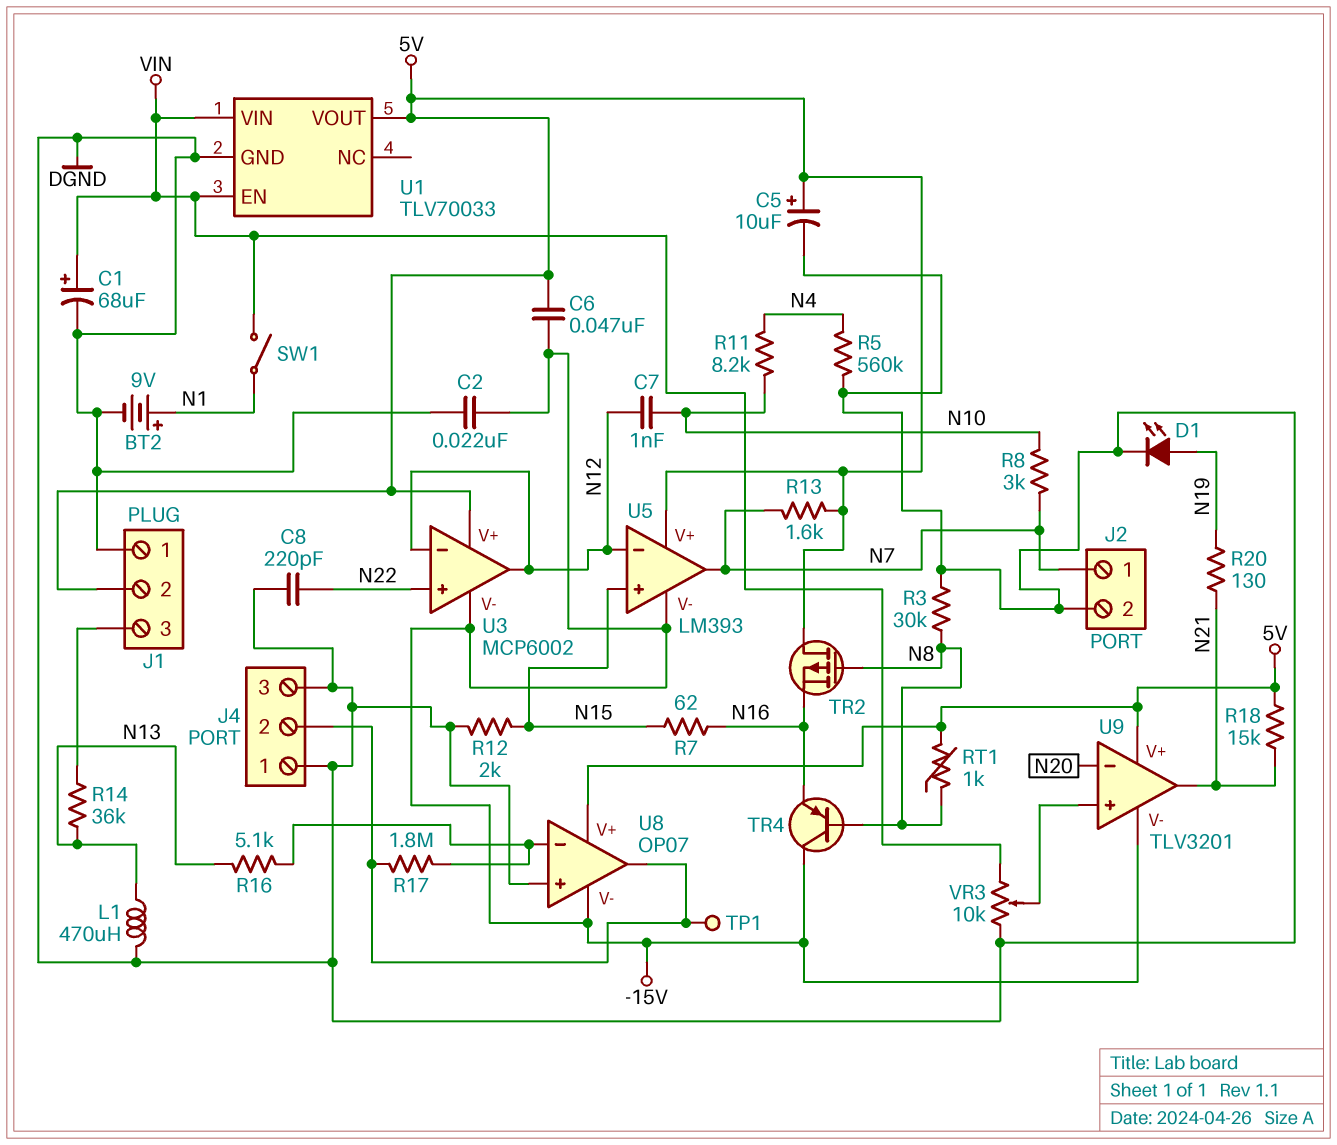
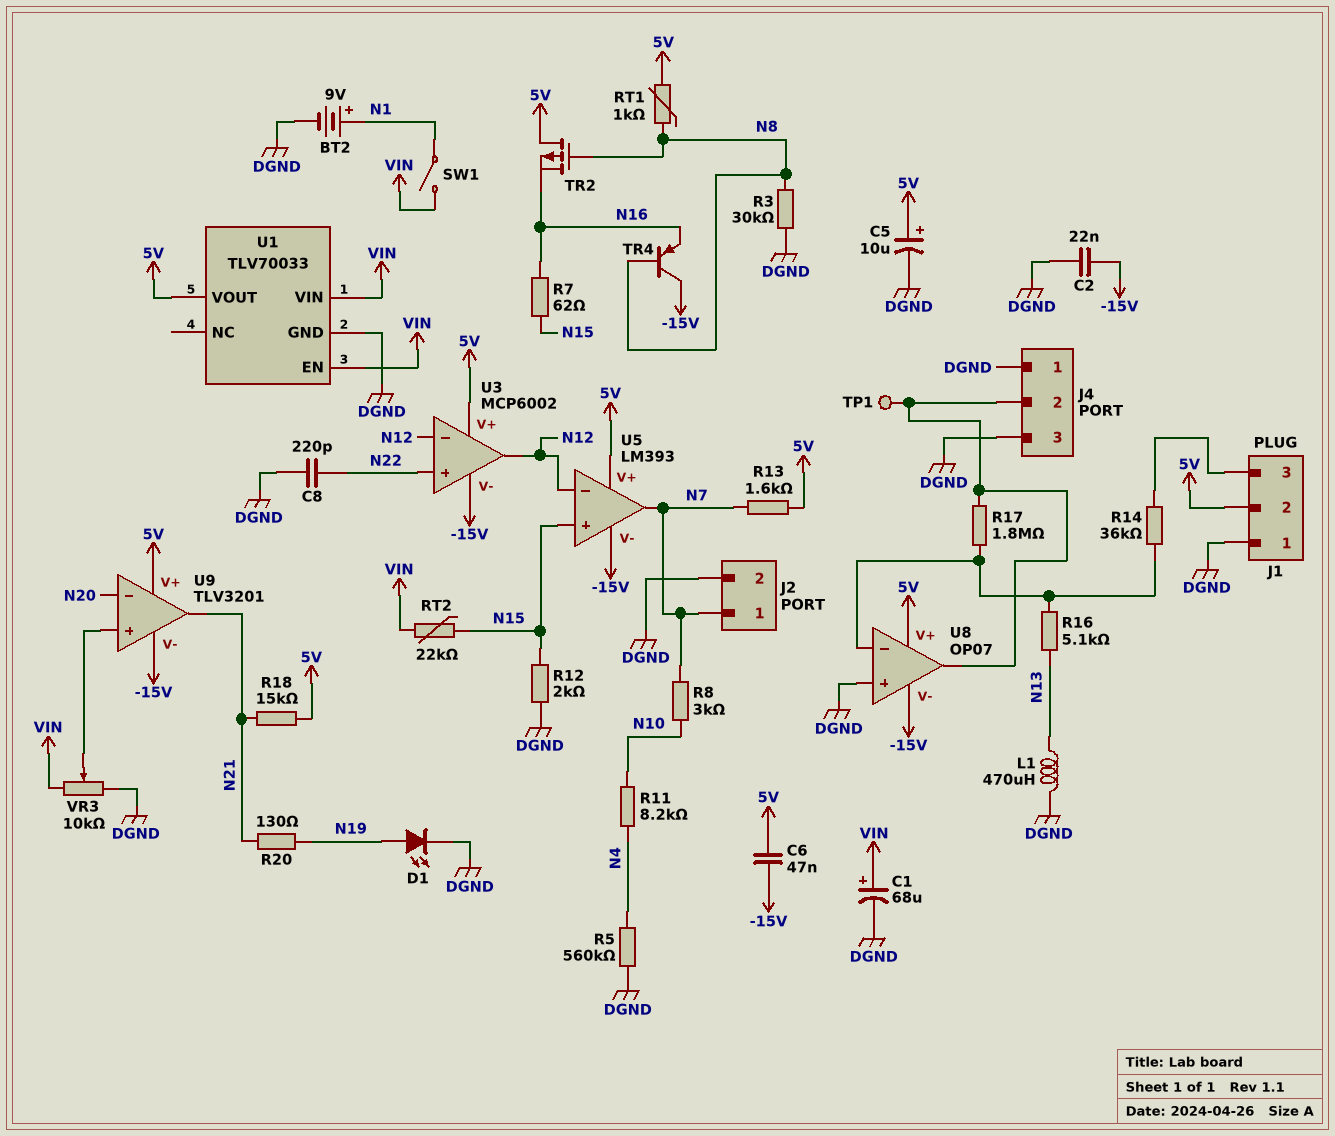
C7: 1nF (N10, N12) -> none
R14: 36k (J1/3, N13) -> 36k (J1/3, U8/in-)
RT2: none -> 22k (N15, VIN)

